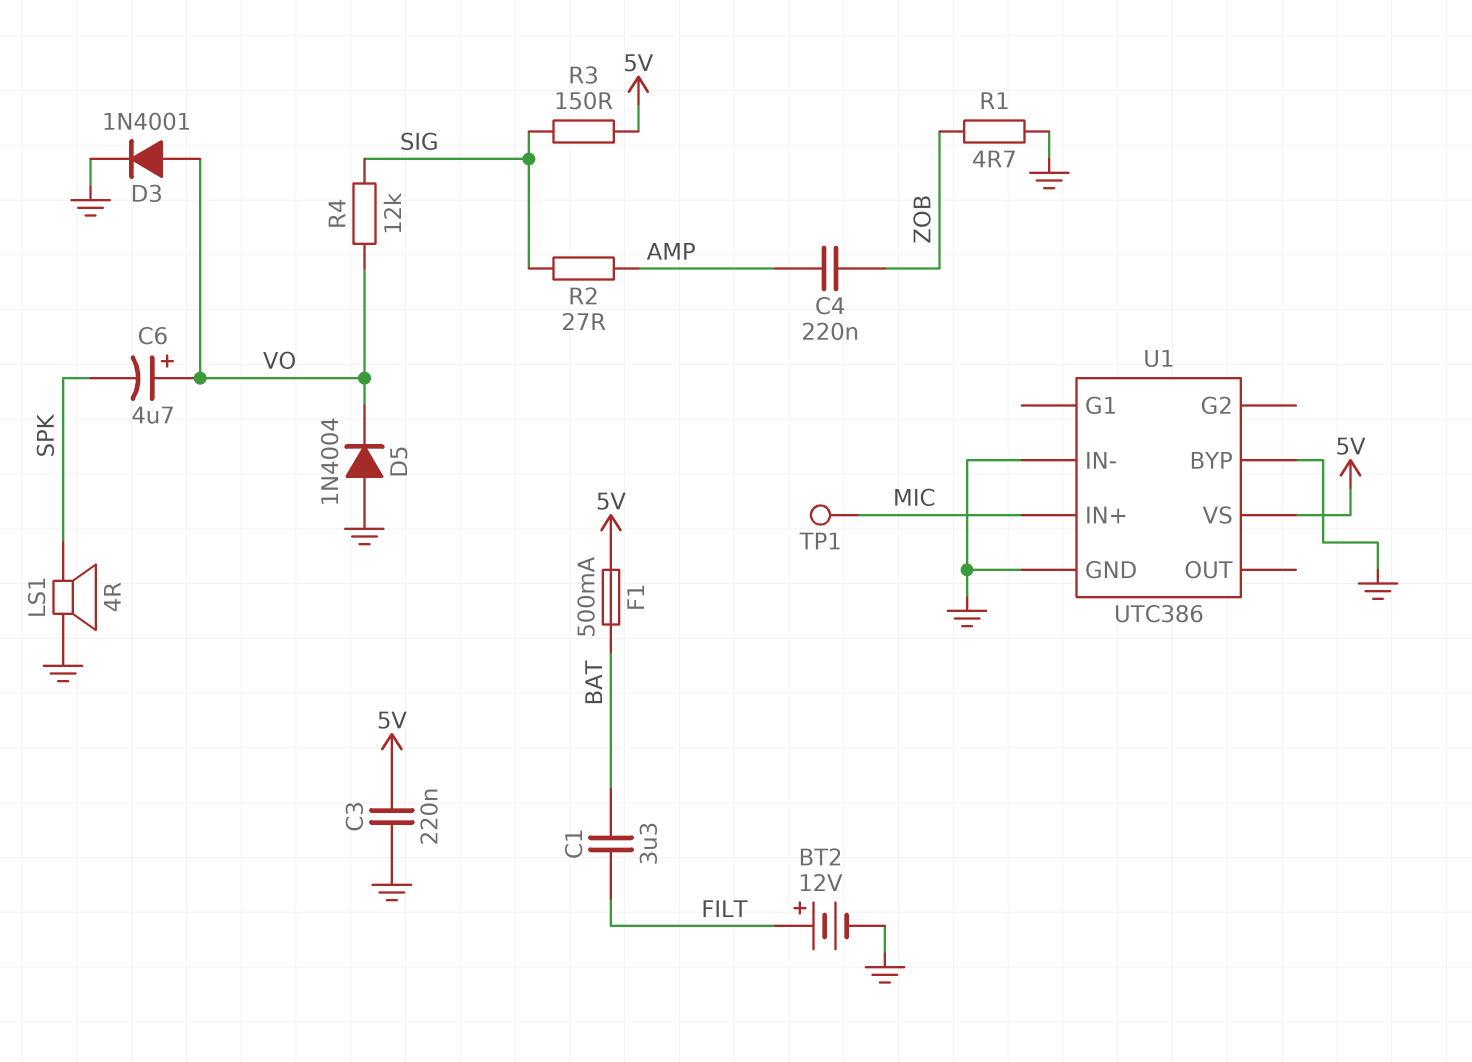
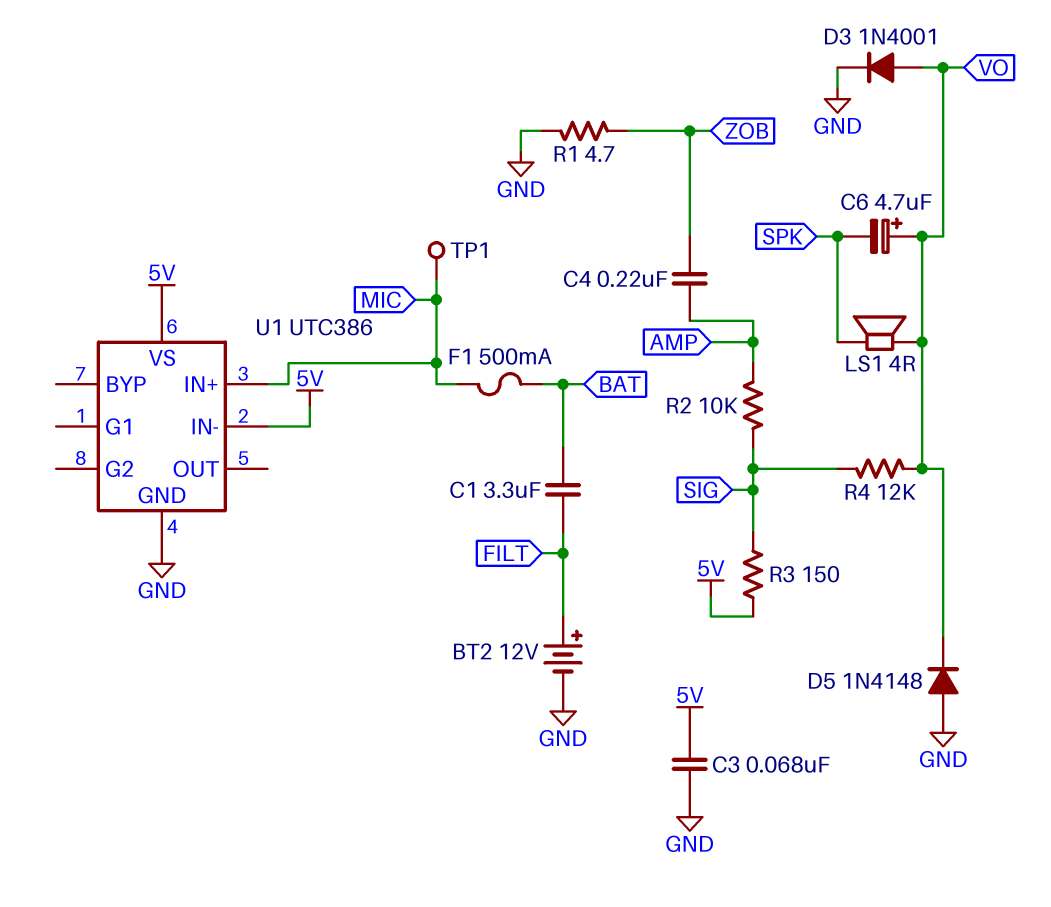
C3: 220nF (5V, GND) -> 68nF (5V, GND)
D5: diode 1N4004 (A GND, K VO) -> diode 1N4148 (A GND, K VO)
F1: 500mA (5V, BAT) -> 500mA (BAT, MIC)
LS1: speaker 4R (GND, SPK) -> speaker 4R (SPK, VO)
R2: 27 (AMP, SIG) -> 10k (AMP, SIG)
U1 pin BYP: GND -> none
U1 pin IN-: GND -> 5V

